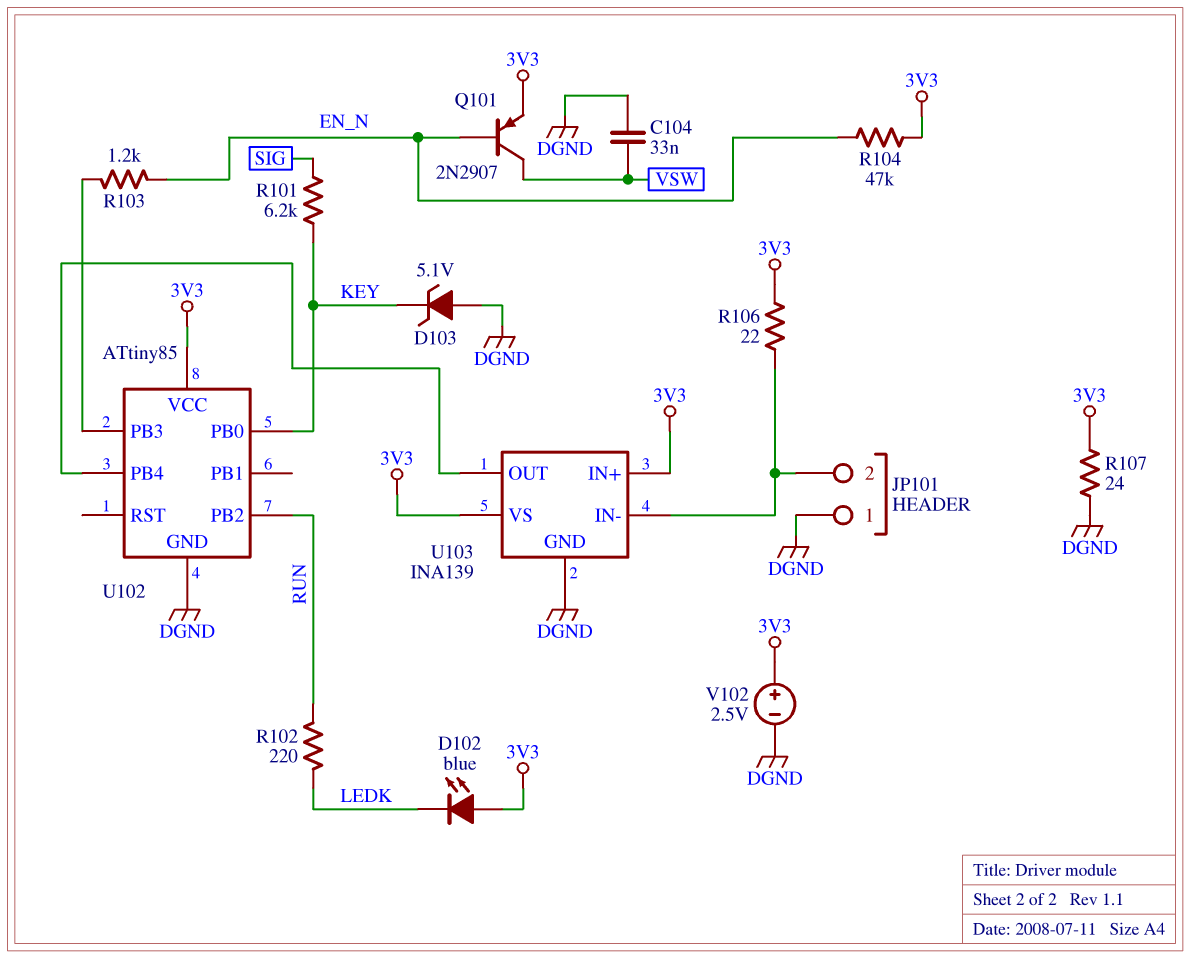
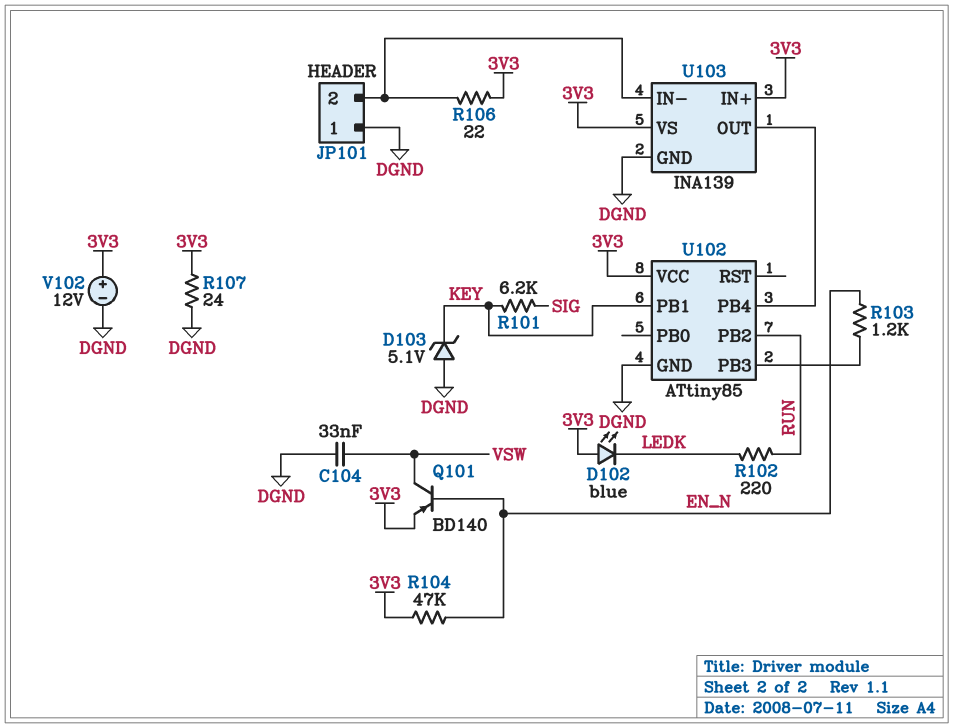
Q101: PNP 2N2907 (B EN_N, C VSW, E 3V3) -> PNP BD140 (B EN_N, C VSW, E 3V3)
U102 pin PB0: KEY -> none
U102 pin PB1: none -> KEY
V102: 2.5V (plus 3V3, minus DGND) -> 12V (plus 3V3, minus DGND)

